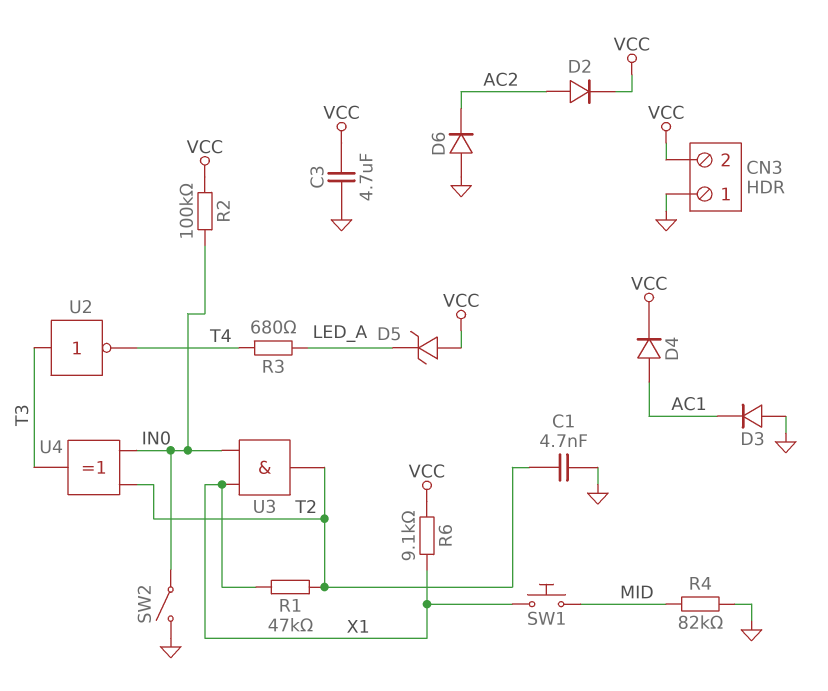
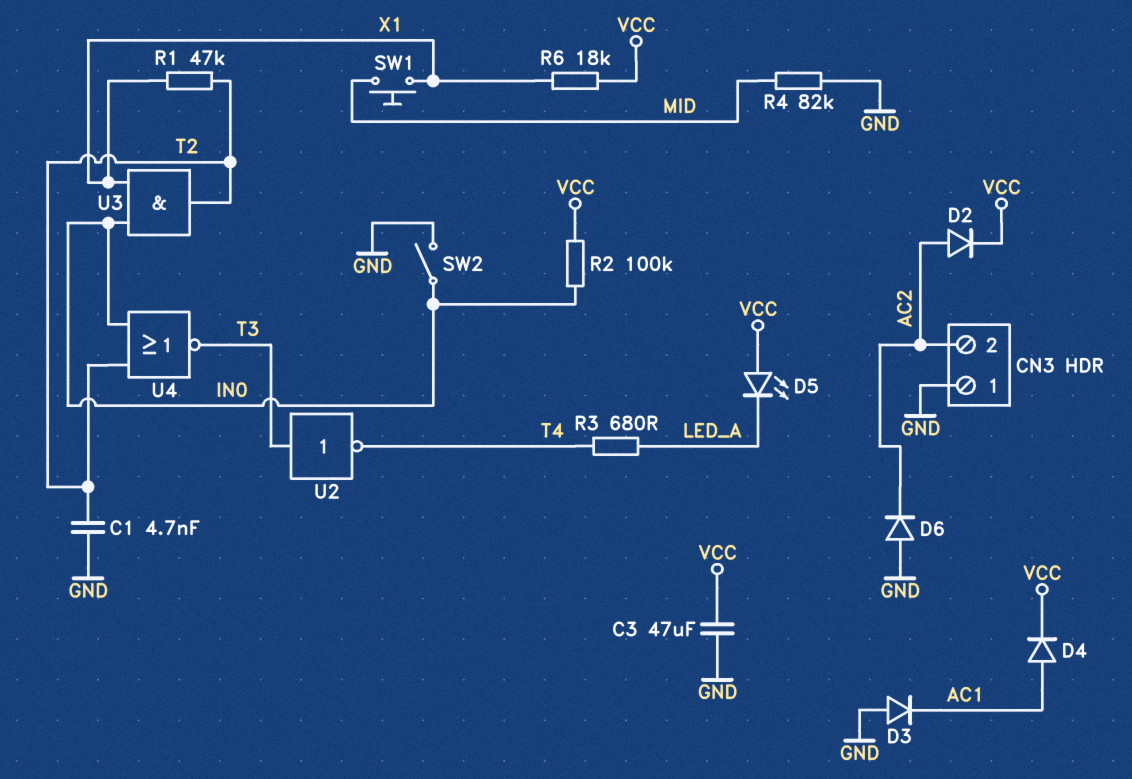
C3: 4.7uF (GND, VCC) -> 47uF (GND, VCC)
CN3 pin 2: VCC -> AC2
D5: zener (A VCC, K LED_A) -> LED (A VCC, K LED_A)
R6: 9.1k (VCC, X1) -> 18k (VCC, X1)
U4: XOR (in IN0, in T2, out T3) -> NOR (in IN0, in T2, out T3)

